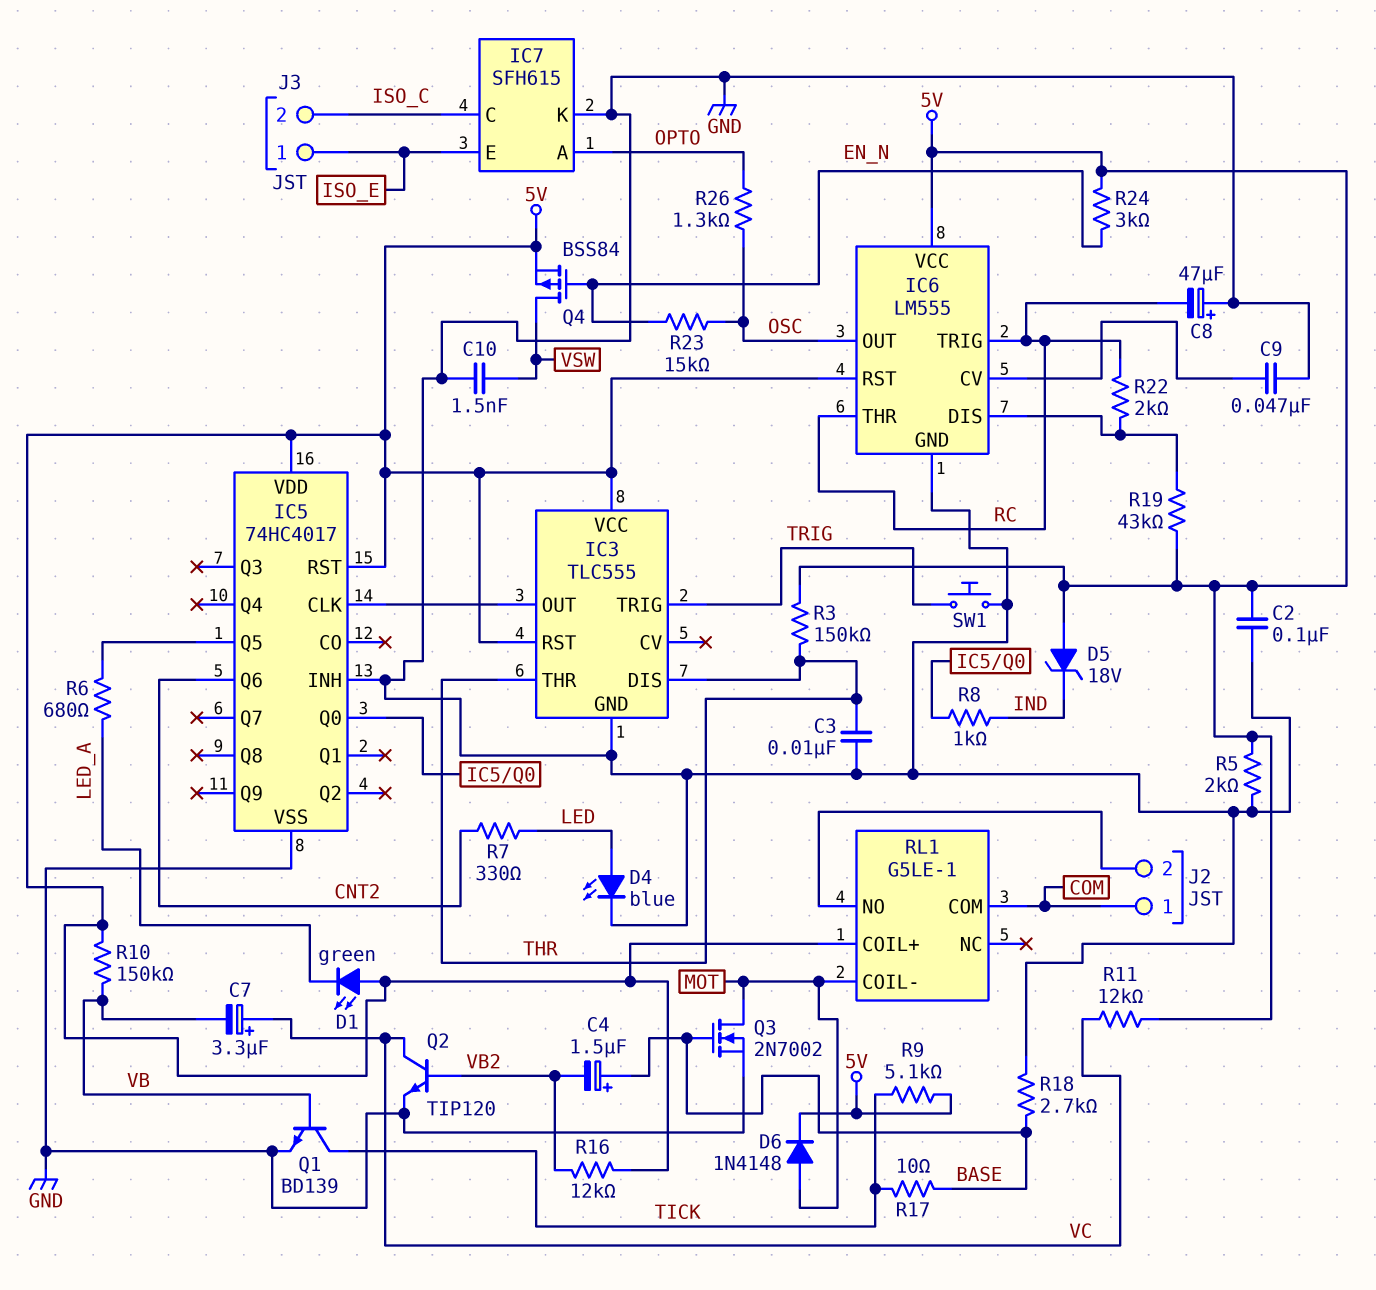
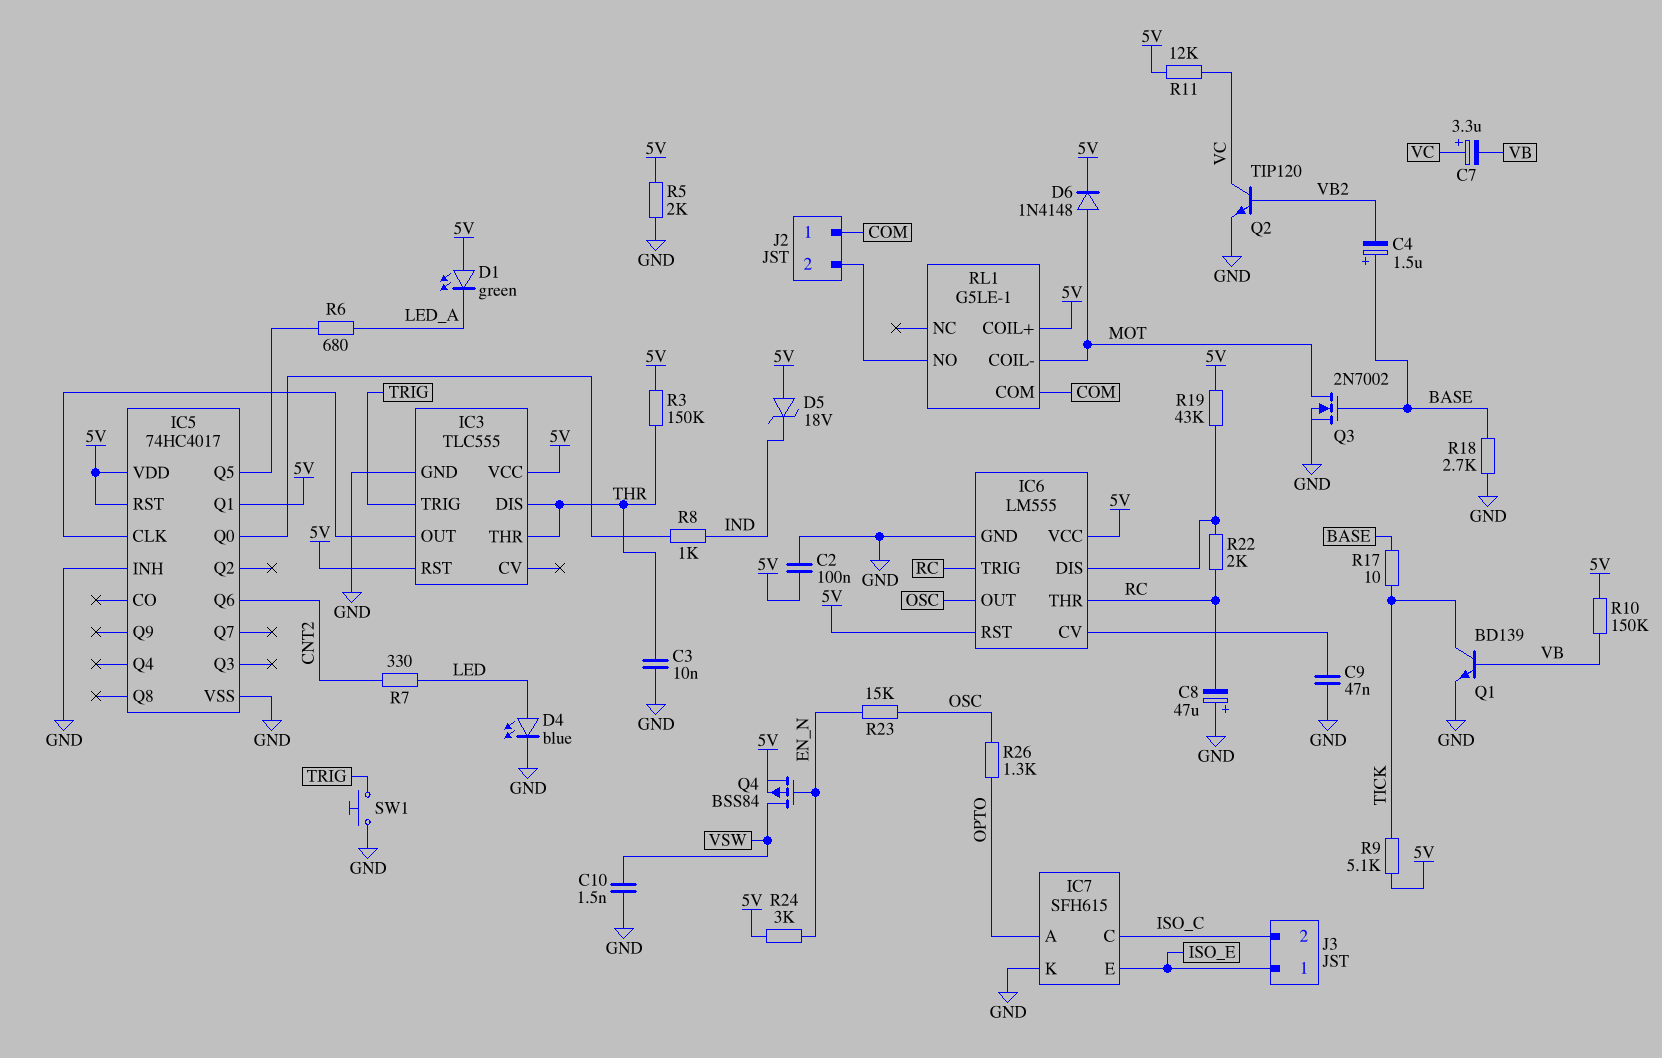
IC5 pin Q1: none -> 5V
R16: 12k (5V, VB2) -> none

